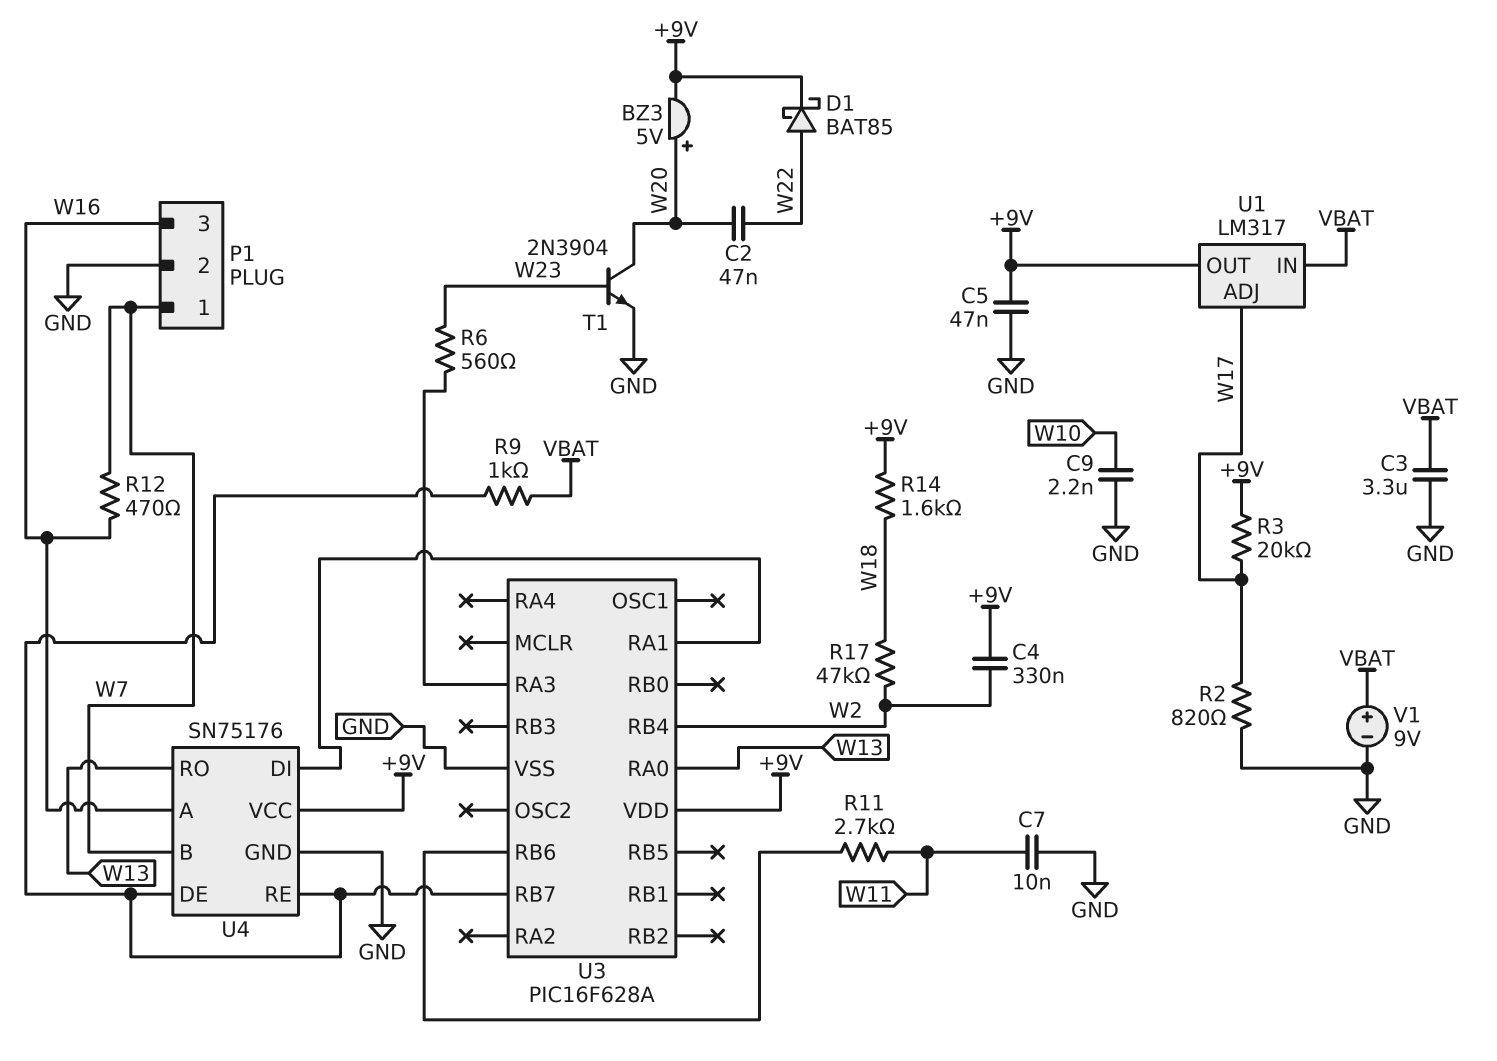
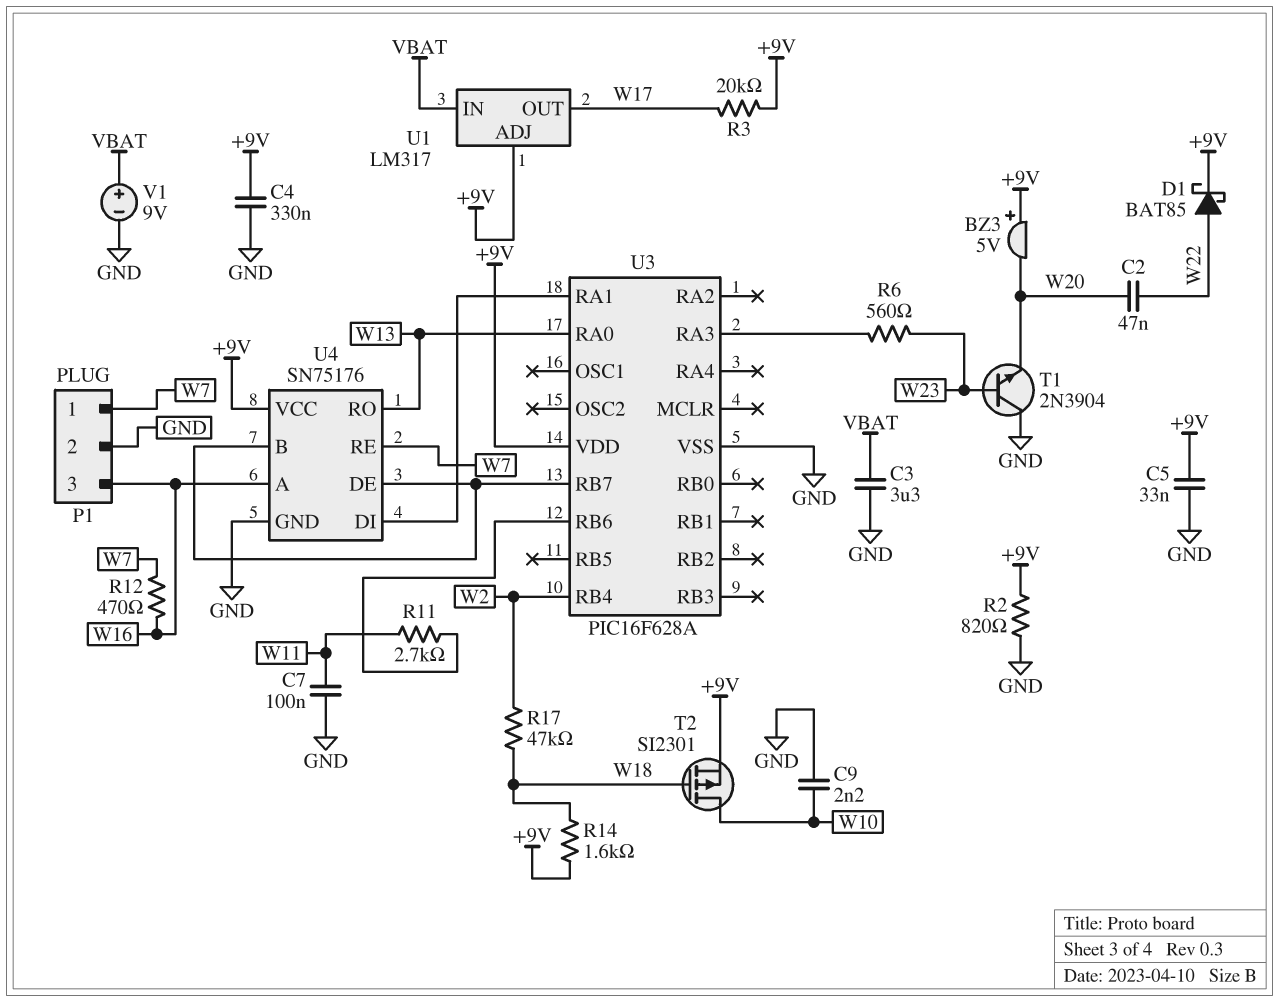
BZ3: buzzer 5V (plus W20, minus +9V) -> buzzer 5V (plus +9V, minus W20)
C4: 330nF (+9V, W2) -> 330nF (+9V, GND)
C5: 47nF (+9V, GND) -> 33nF (+9V, GND)
C7: 10nF (GND, W11) -> 100nF (GND, W11)
R2: 820 (GND, W17) -> 820 (+9V, GND)
R9: 1k (U3/RB7, VBAT) -> none
T1: NPN 2N3904 (B W23, C W20, E GND) -> NPN 2N3904 (B W23, C GND, E W20)
T2: none -> PMOS SI2301 (G W18, D W10, S +9V)
U1 pin ADJ: W17 -> +9V
U1 pin OUT: +9V -> W17
U4 pin B: W7 -> U3/RB7
U4 pin RE: U3/RB7 -> W7

